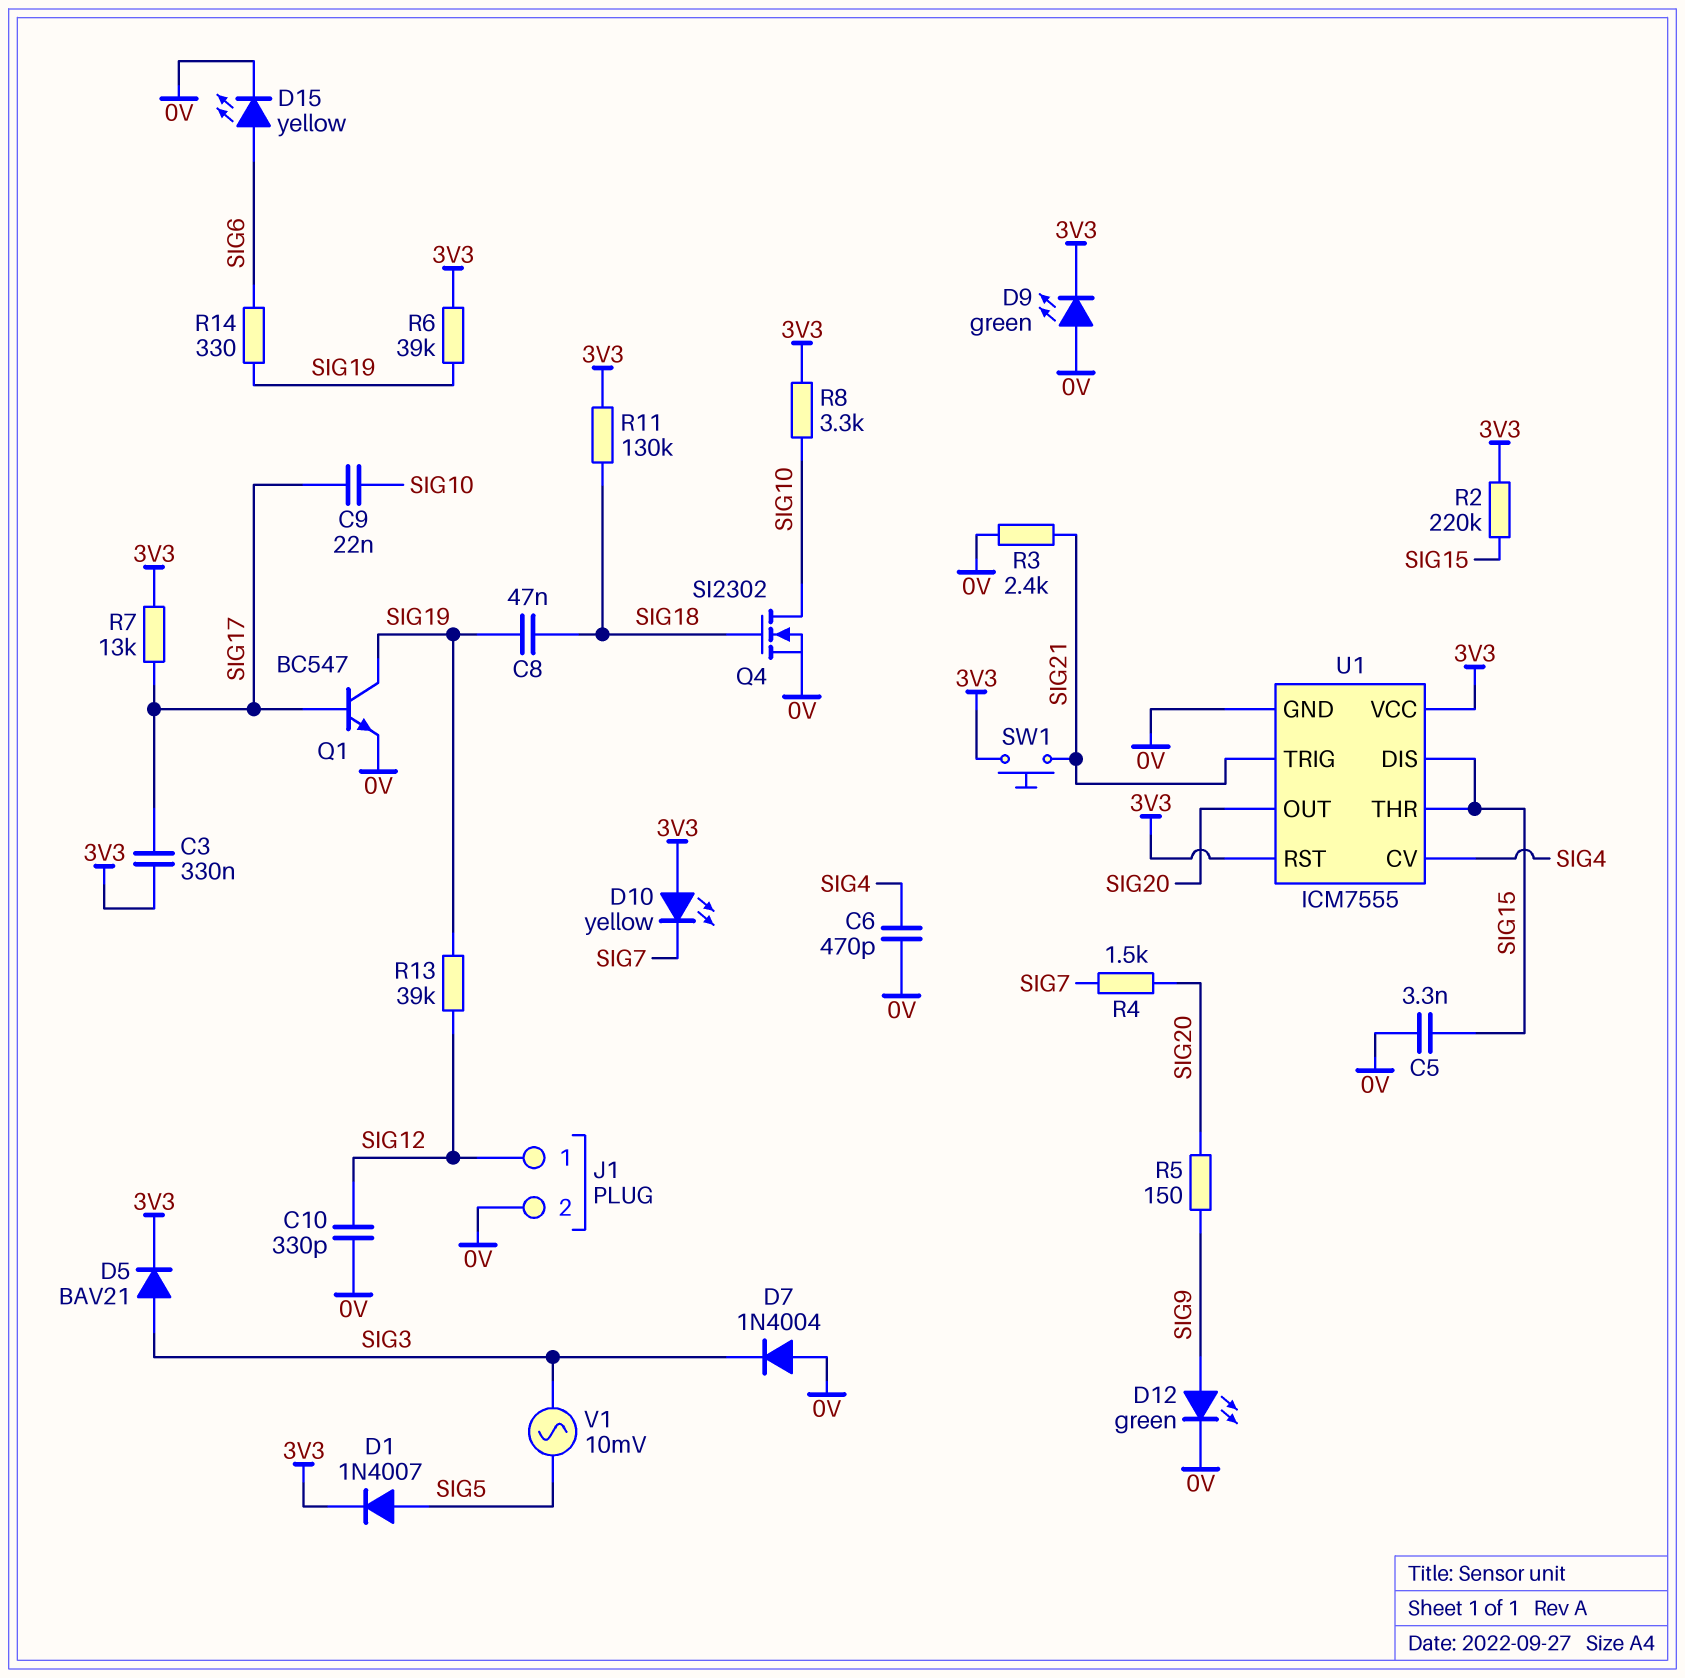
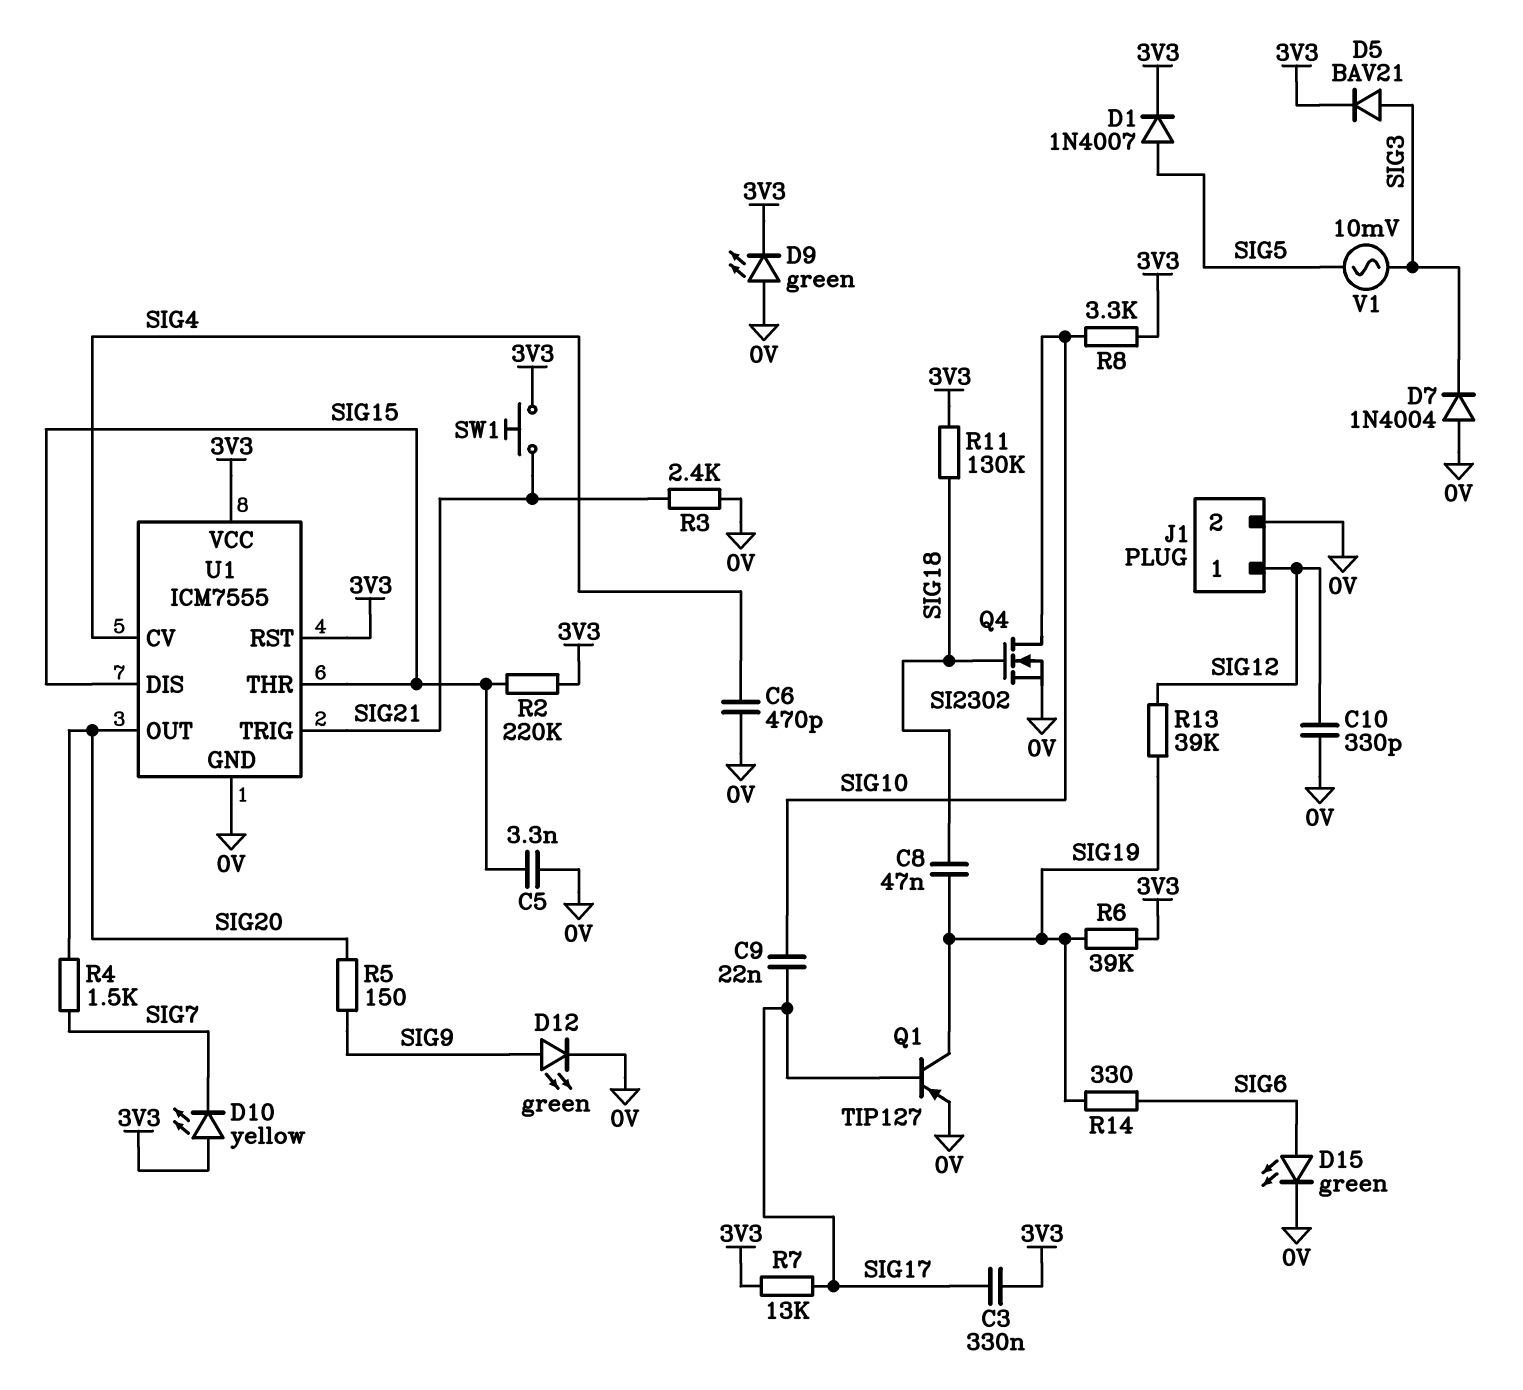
D15: LED yellow (A SIG6, K 0V) -> LED green (A SIG6, K 0V)
Q1: NPN BC547 (B SIG17, C SIG19, E 0V) -> PNP TIP127 (B SIG17, C SIG19, E 0V)

